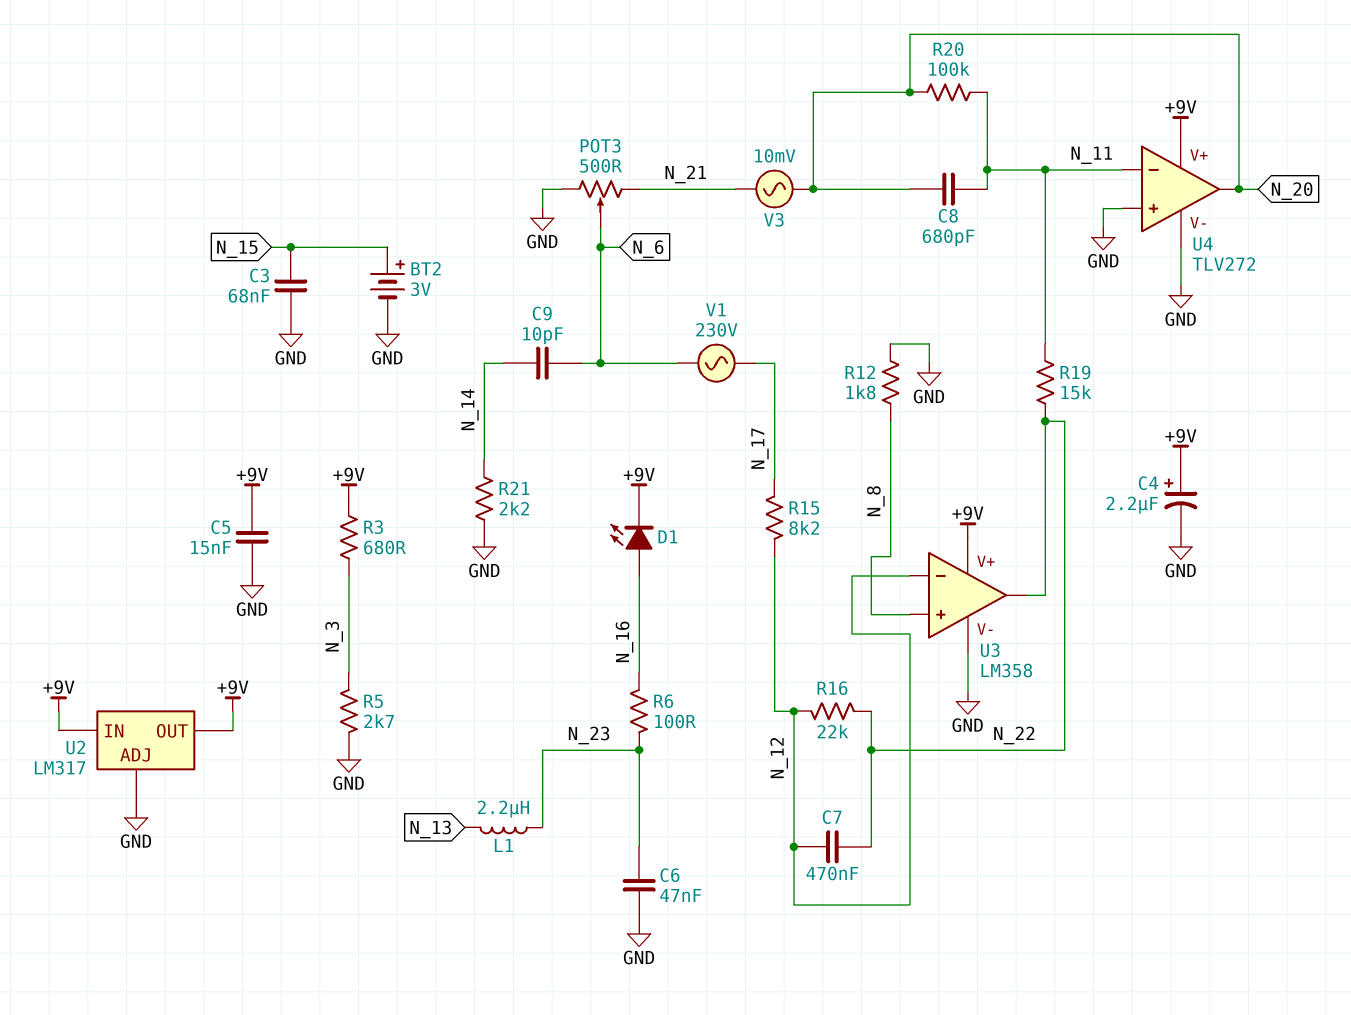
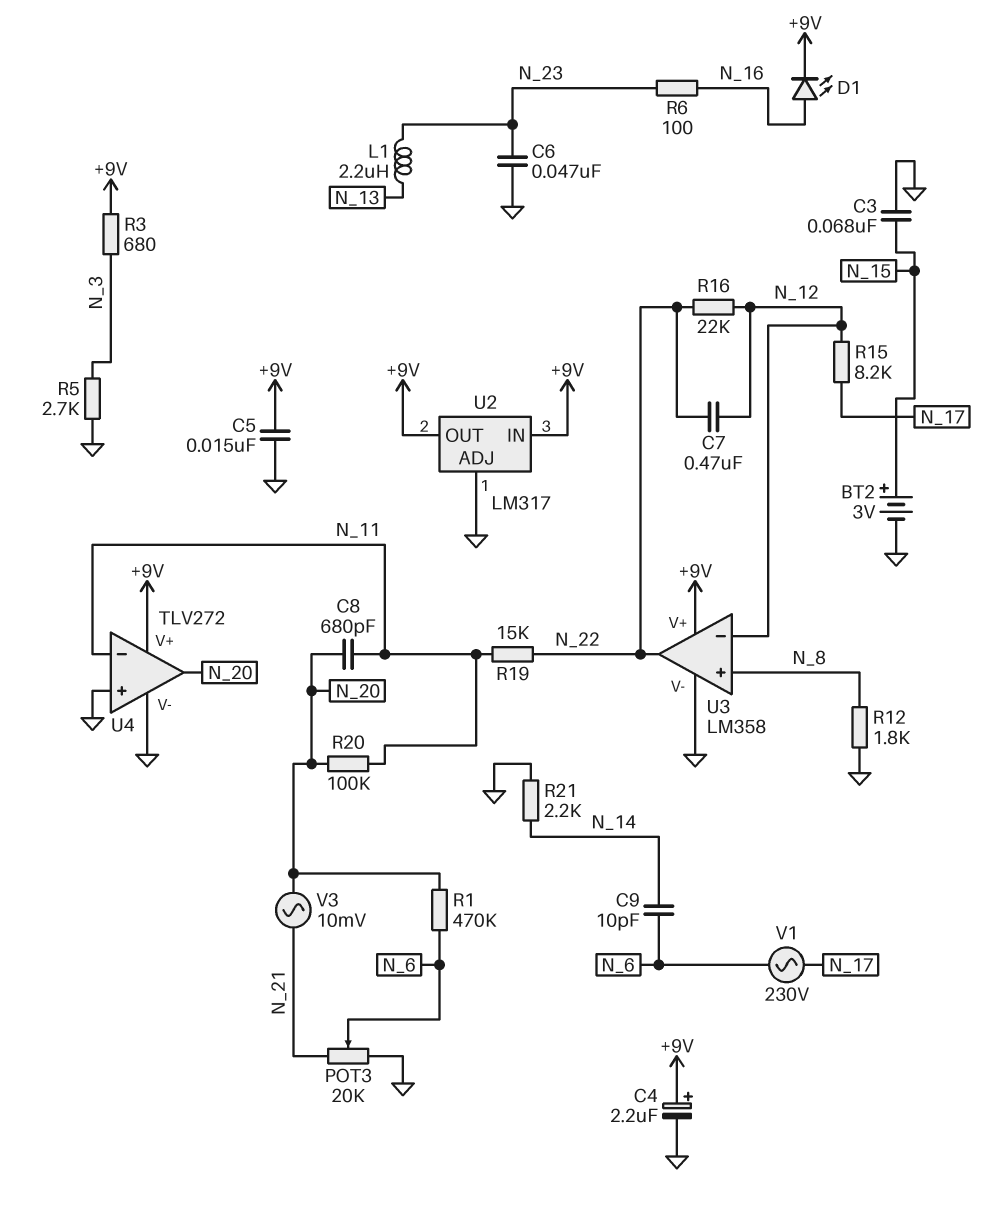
POT3: 500 (GND, N_21, wiper N_6) -> 20k (GND, N_21, wiper N_6)
R1: none -> 470k (N_6, N_20)

